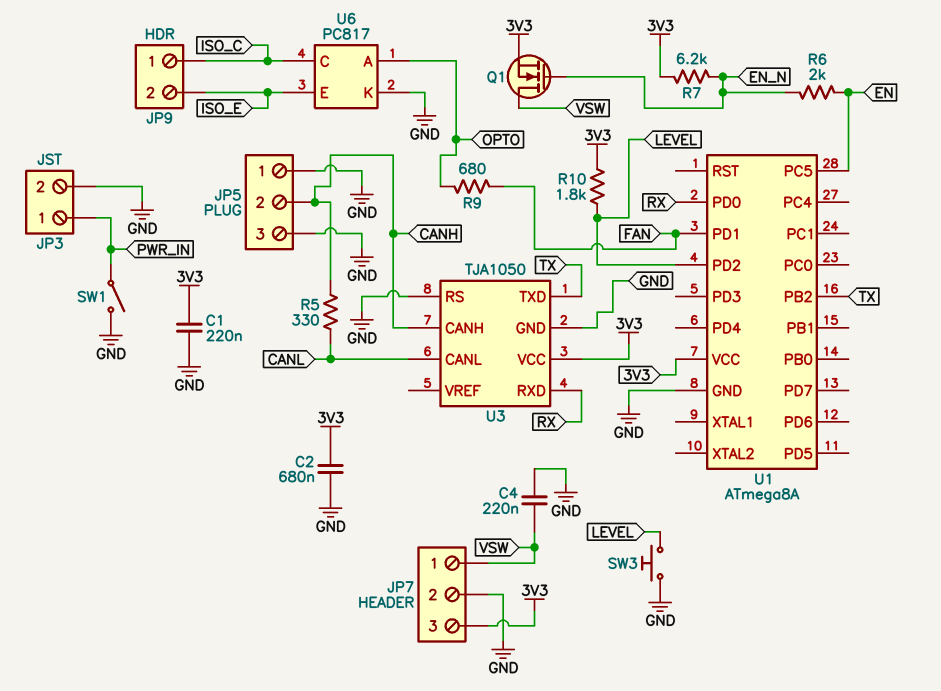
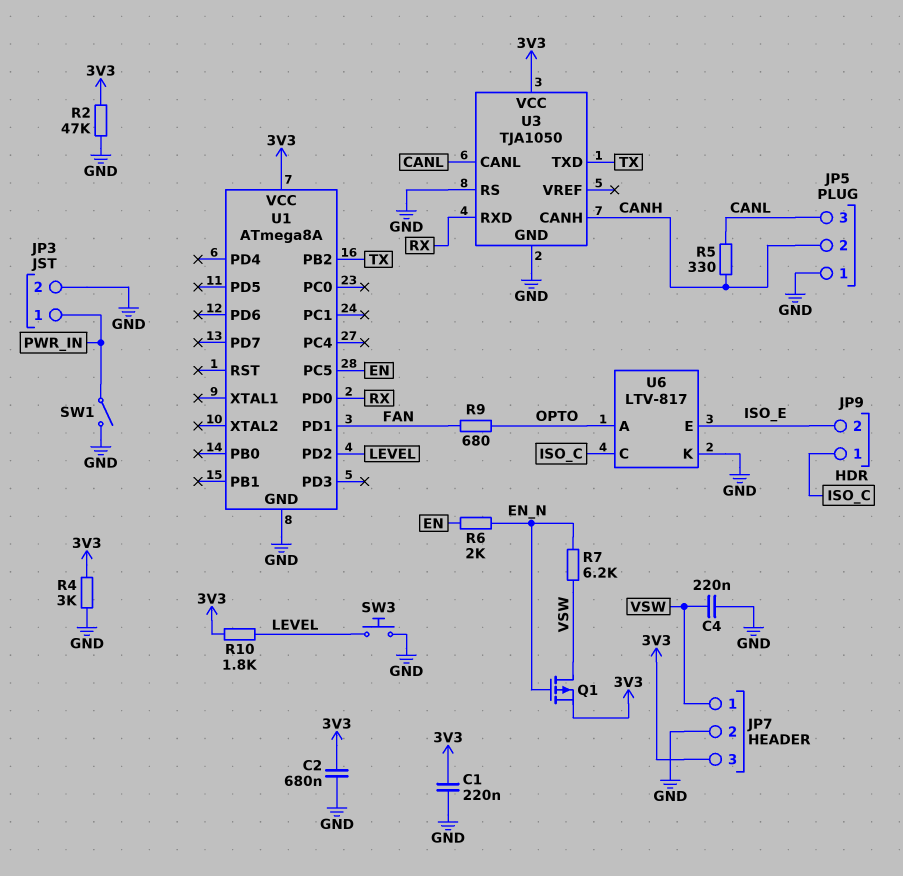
JP5 pin 3: GND -> CANL
Q1: NMOS (G EN_N, D VSW, S 3V3) -> PMOS (G EN_N, D VSW, S 3V3)
R2: none -> 47k (3V3, GND)
R4: none -> 3k (3V3, GND)
R7: 6.2k (3V3, EN_N) -> 6.2k (EN_N, VSW)
U6: PC817 -> LTV-817

